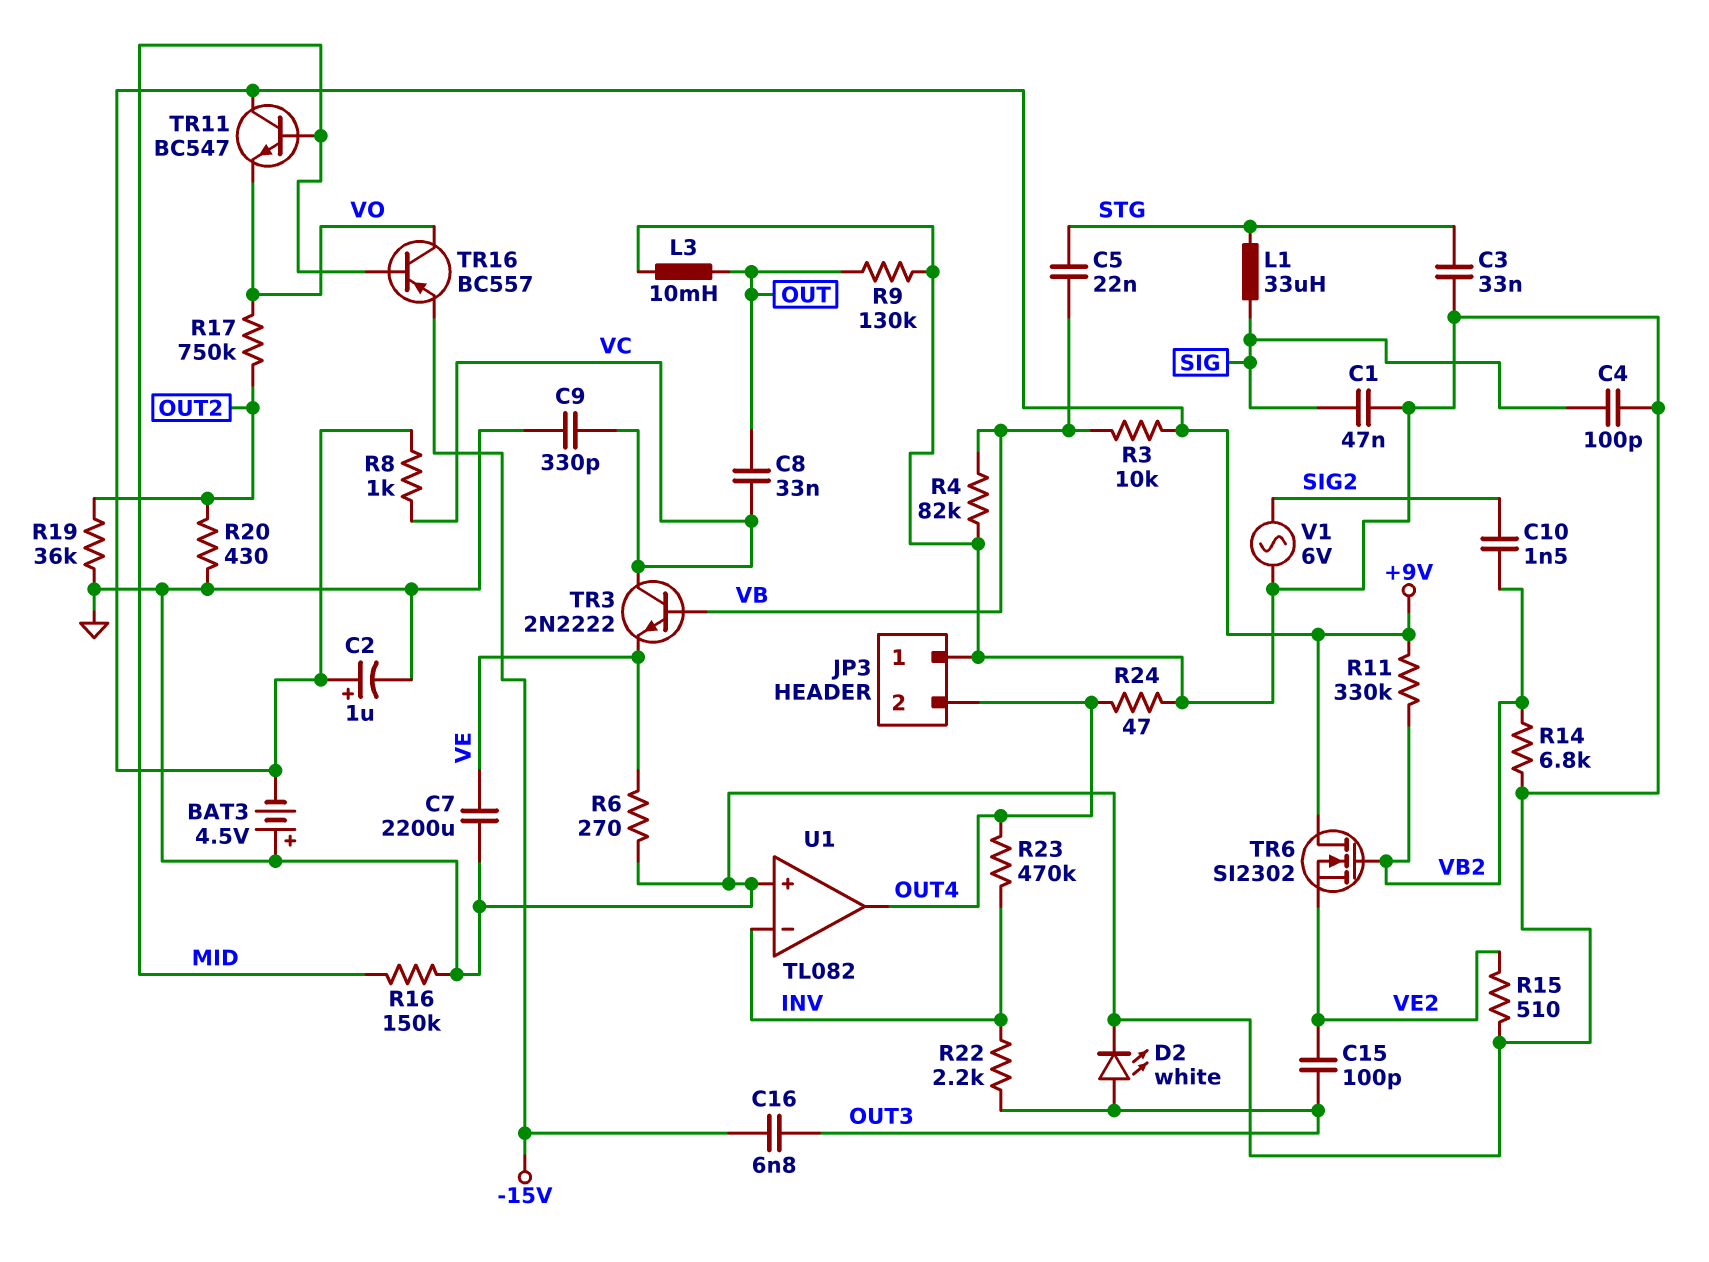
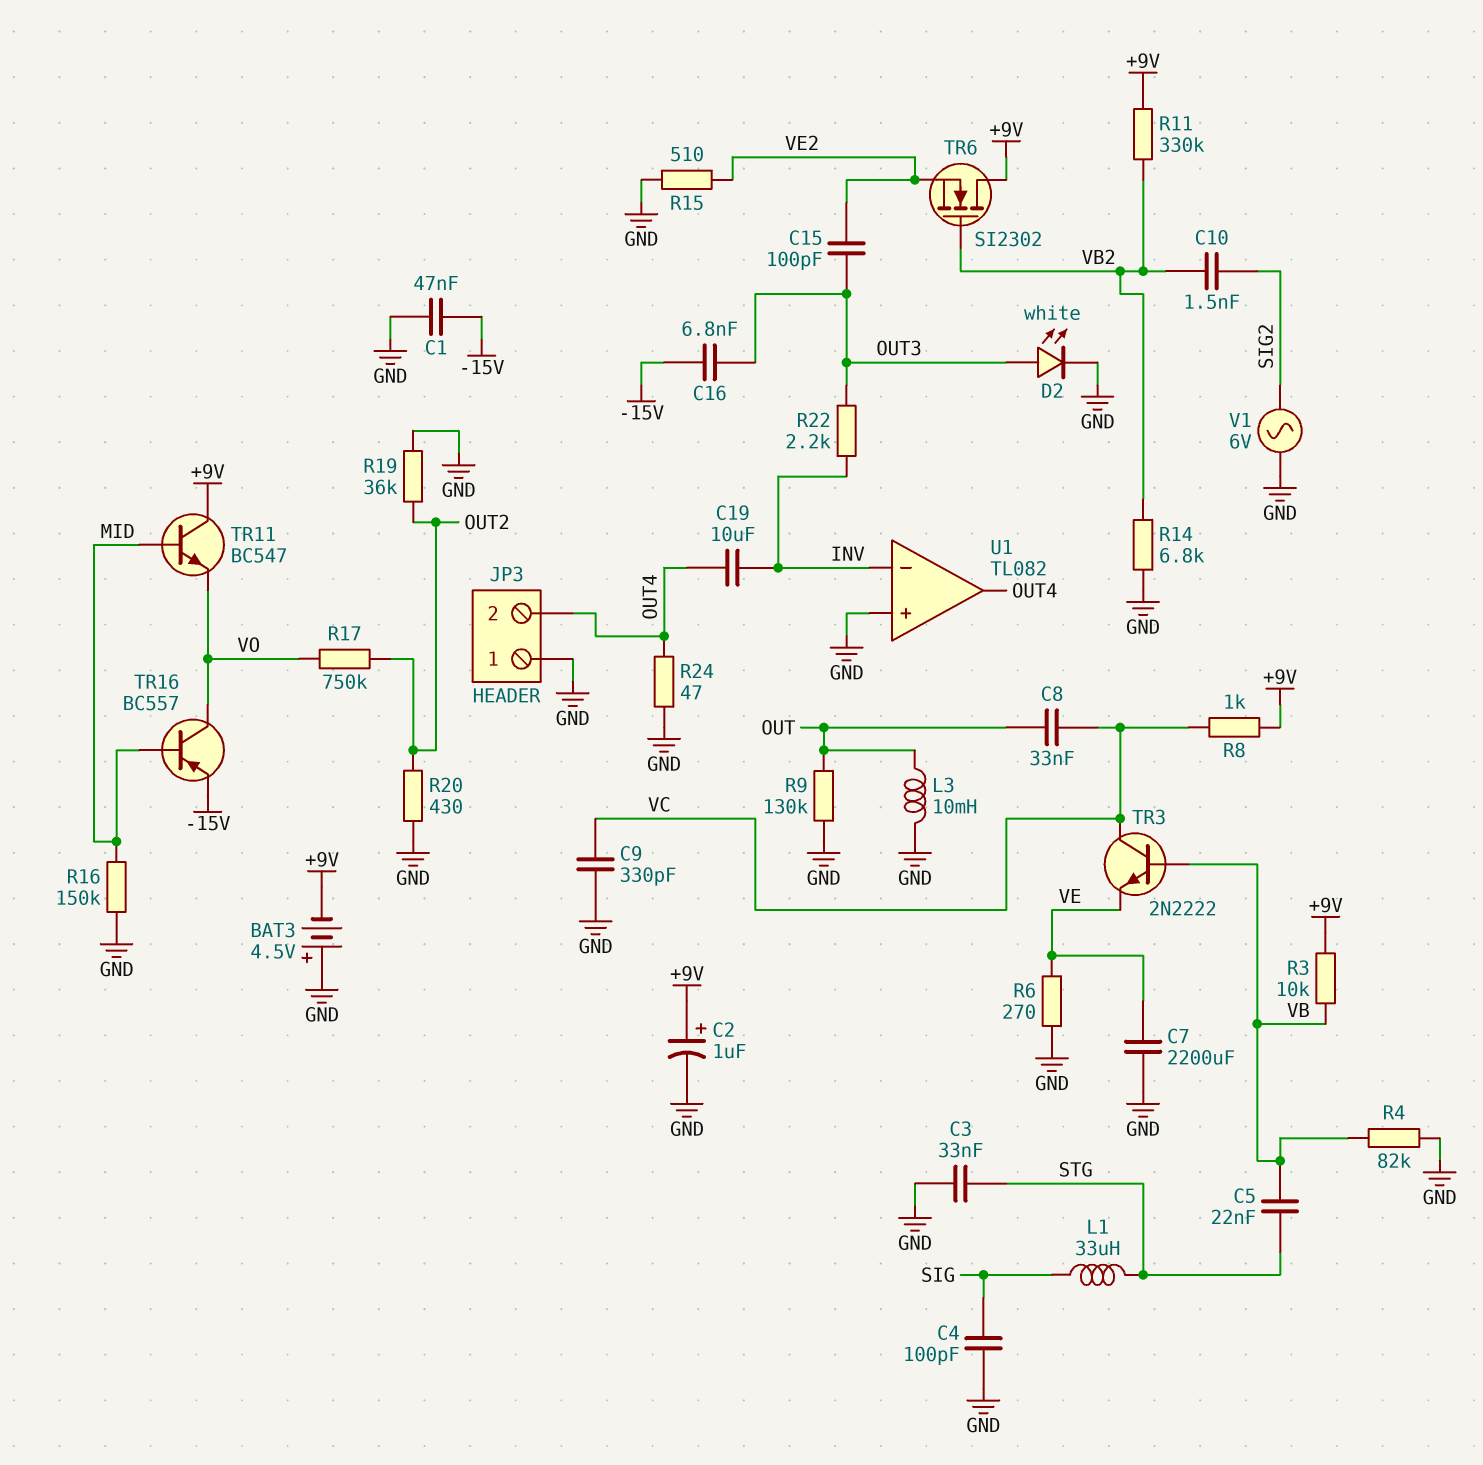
C1: 47nF (GND, SIG) -> 47nF (-15V, GND)
C19: none -> 10uF (INV, OUT4)
R23: 470k (INV, OUT4) -> none

